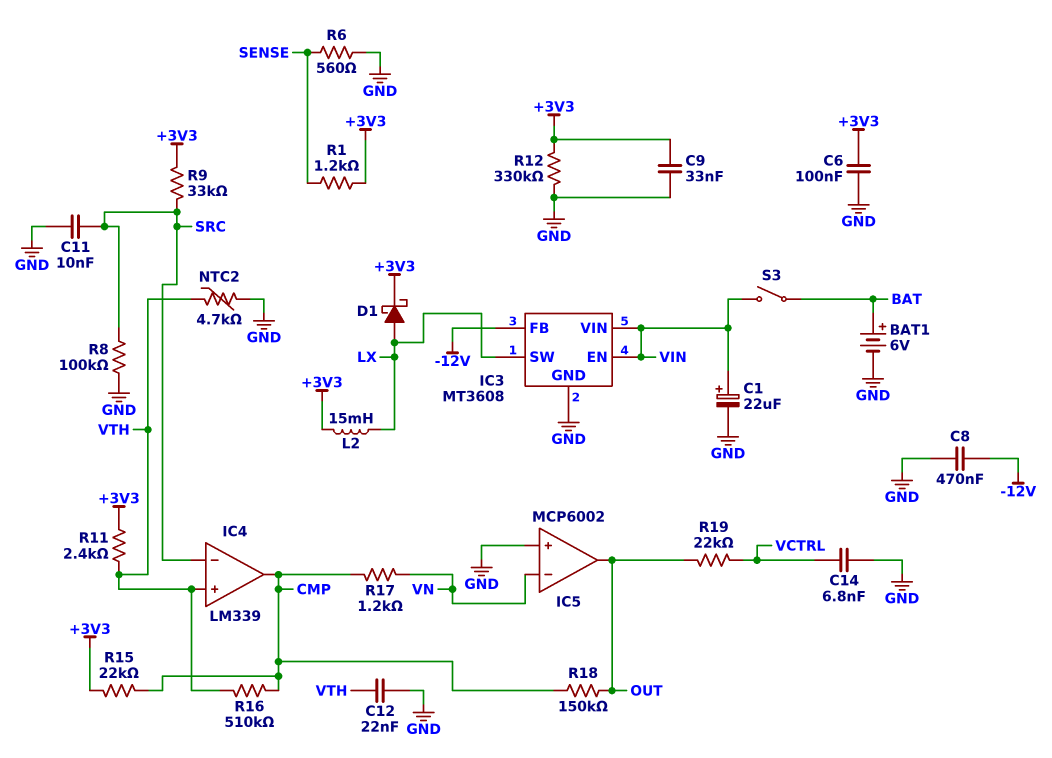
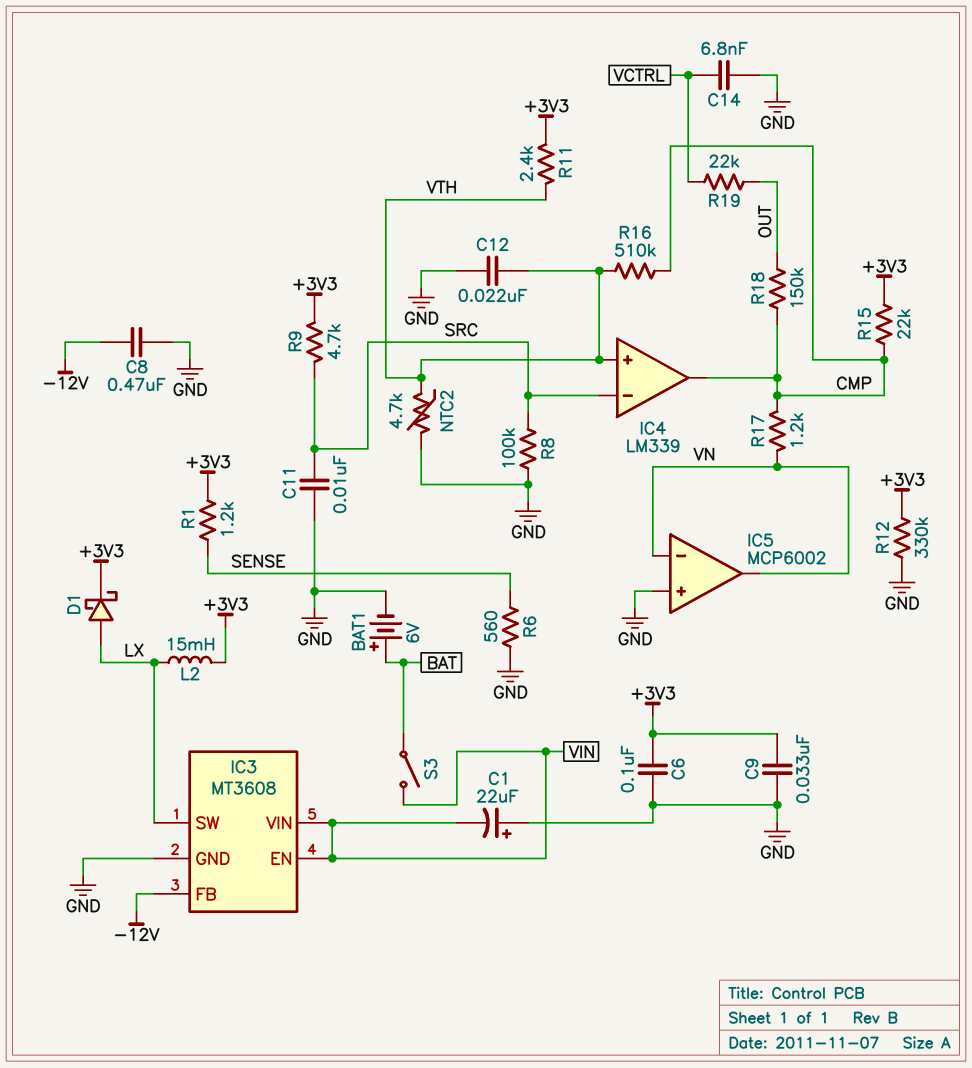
C1: 22uF (plus VIN, minus GND) -> 22uF (plus GND, minus VIN)
IC5 pin out: OUT -> VN
R9: 33k (+3V3, SRC) -> 4.7k (+3V3, SRC)

